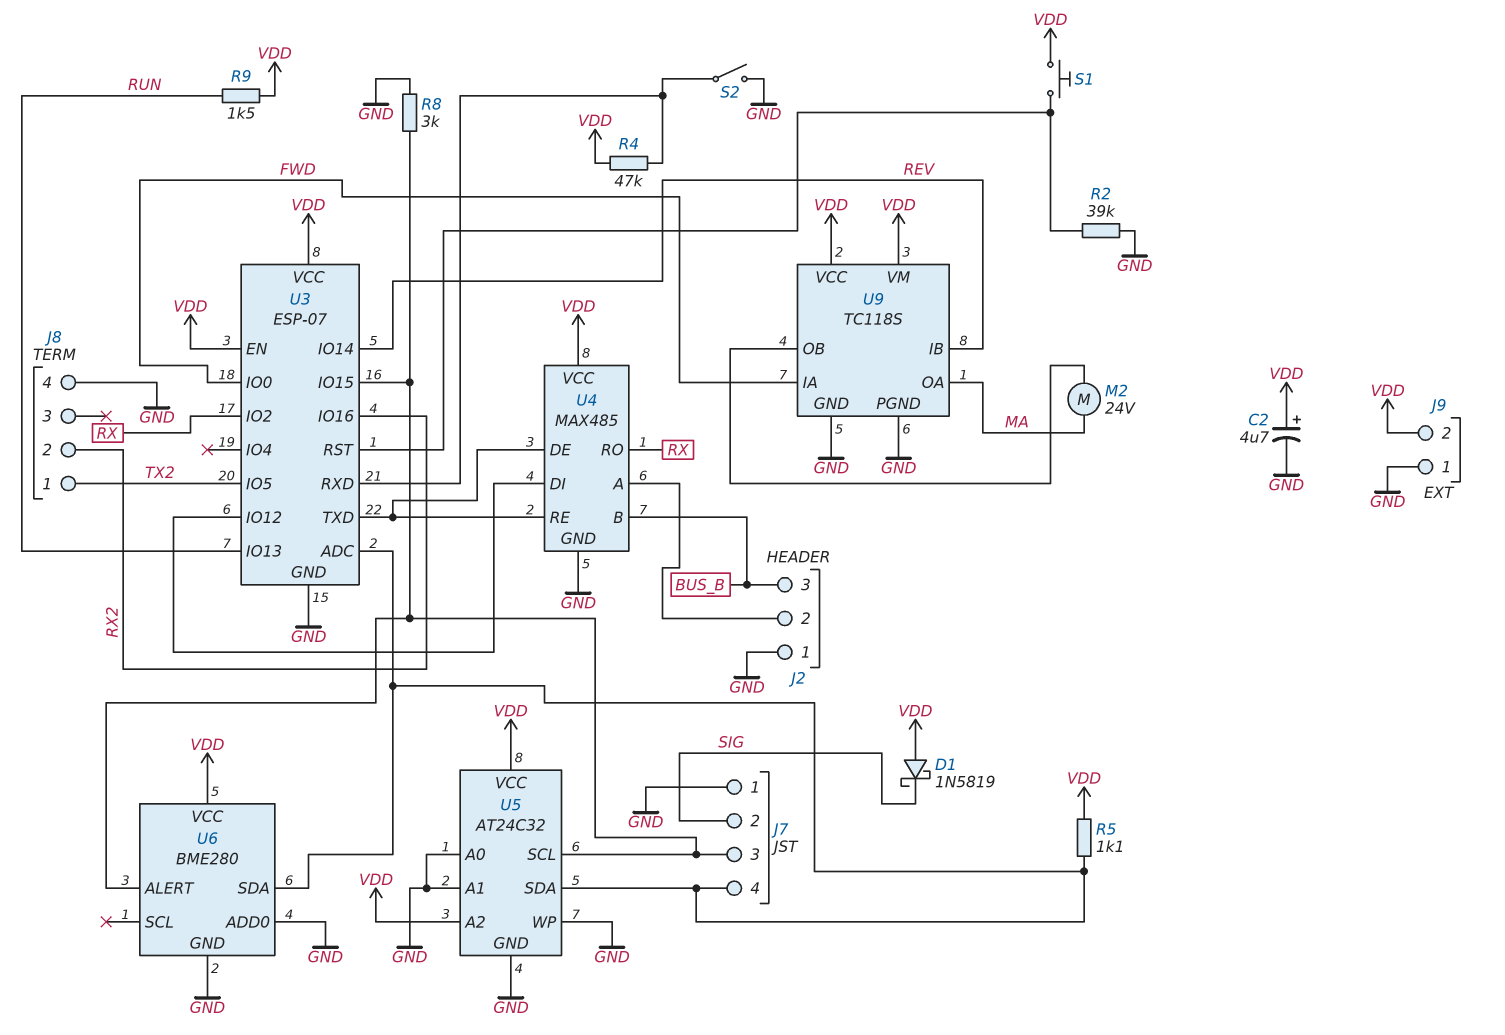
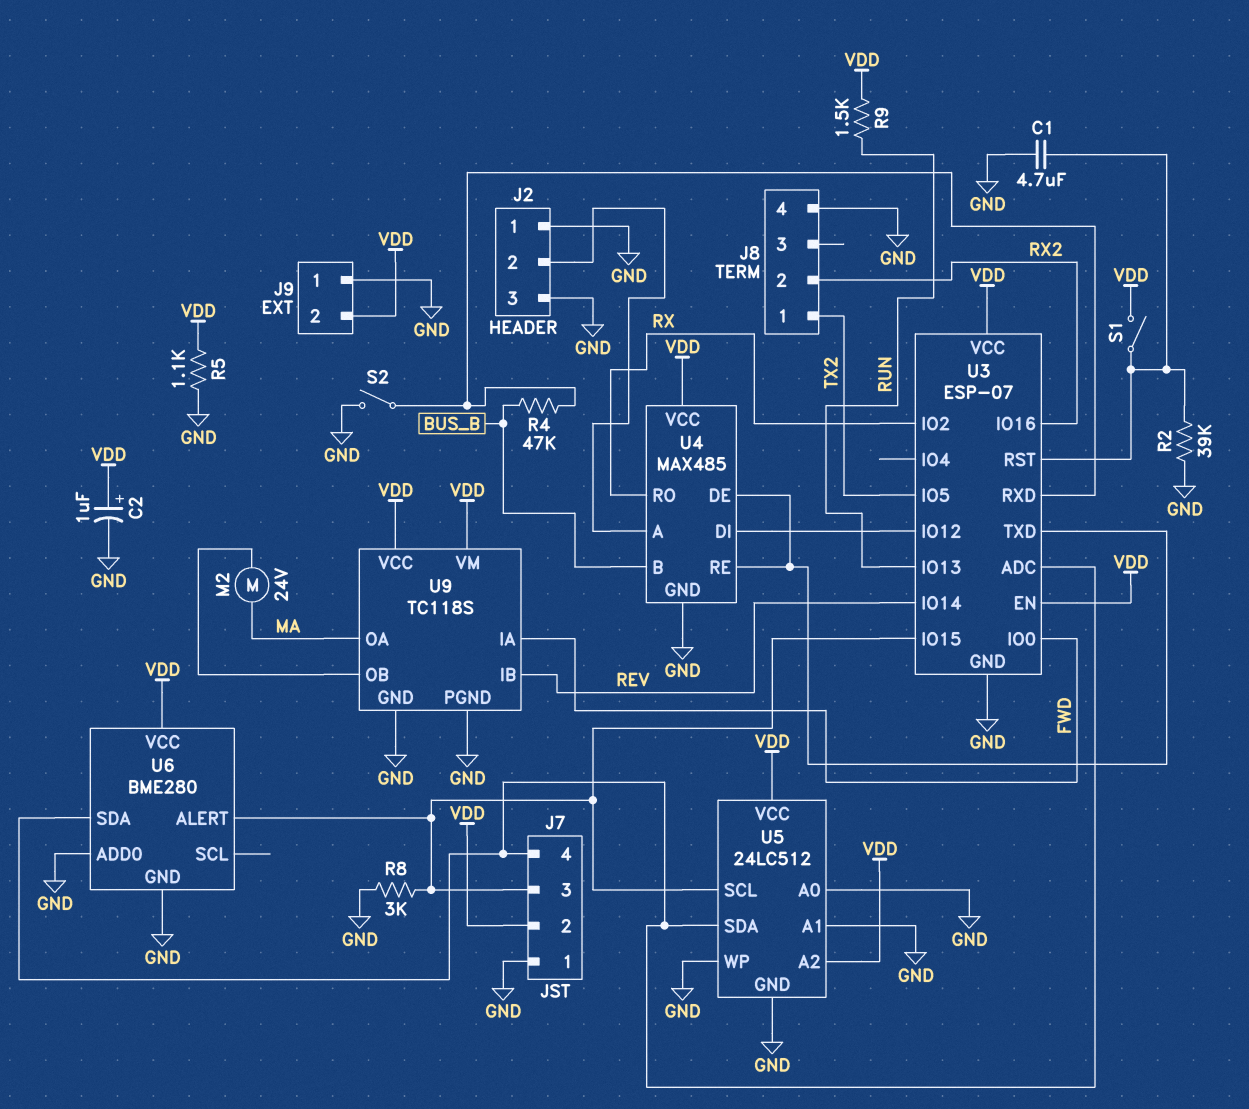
C1: none -> 4.7uF (GND, U3/RST)
C2: 4.7uF (plus VDD, minus GND) -> 1uF (plus VDD, minus GND)
D1: schottky 1N5819 (A VDD, K SIG) -> none
J2 pin 3: BUS_B -> GND
J7 pin 2: SIG -> VDD
R4: 47k (U3/RXD, VDD) -> 47k (BUS_B, U3/RXD)
R5: 1.1k (J7/4, VDD) -> 1.1k (GND, VDD)
S1: button (U3/RST, VDD) -> switch (U3/RST, VDD)
U5: AT24C32 -> 24LC512

